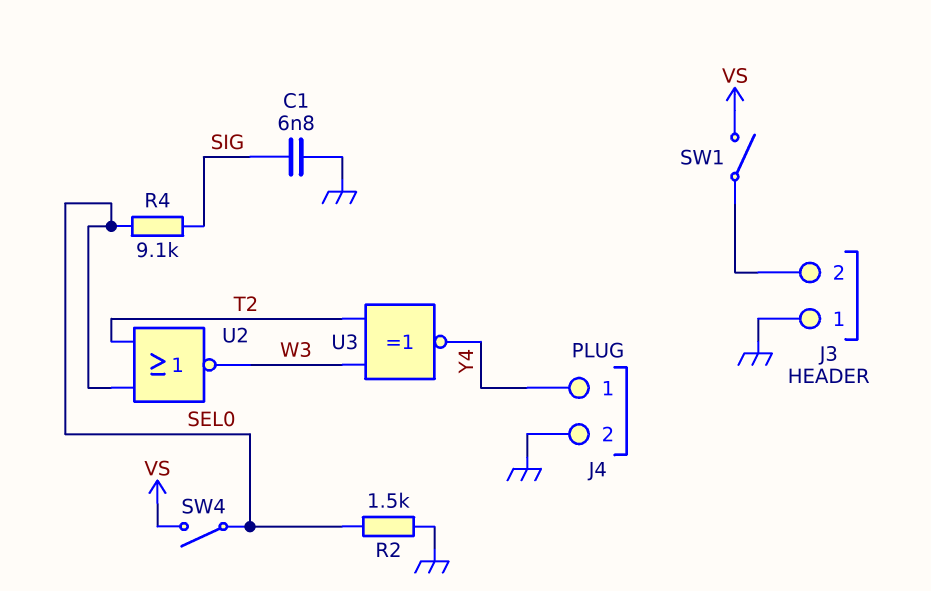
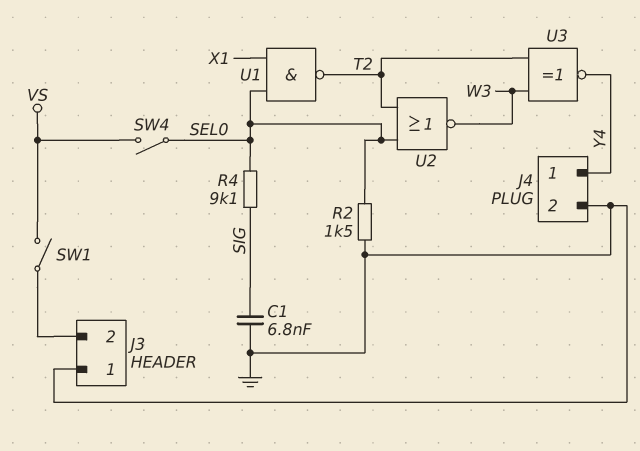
U1: none -> NAND (in SEL0, in X1, out T2)

